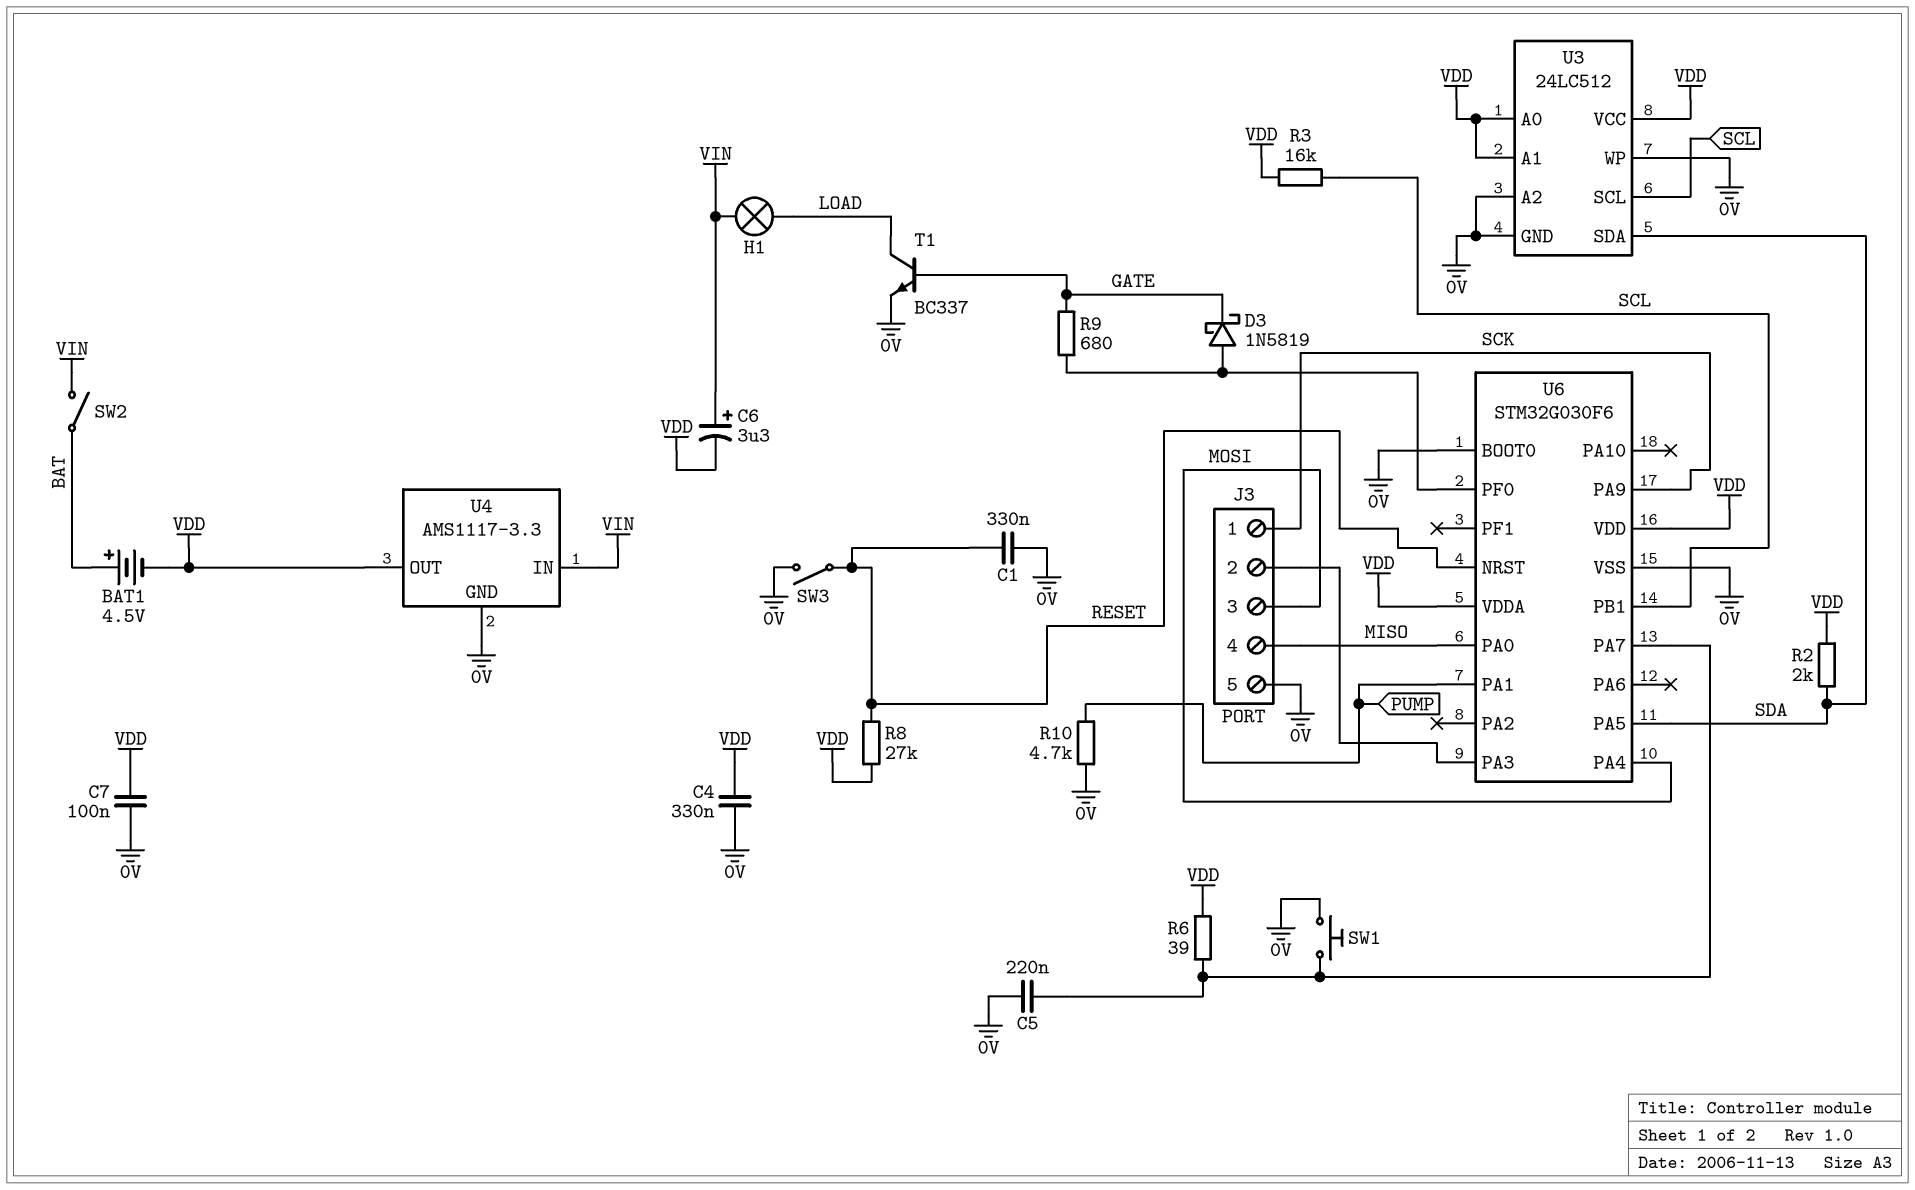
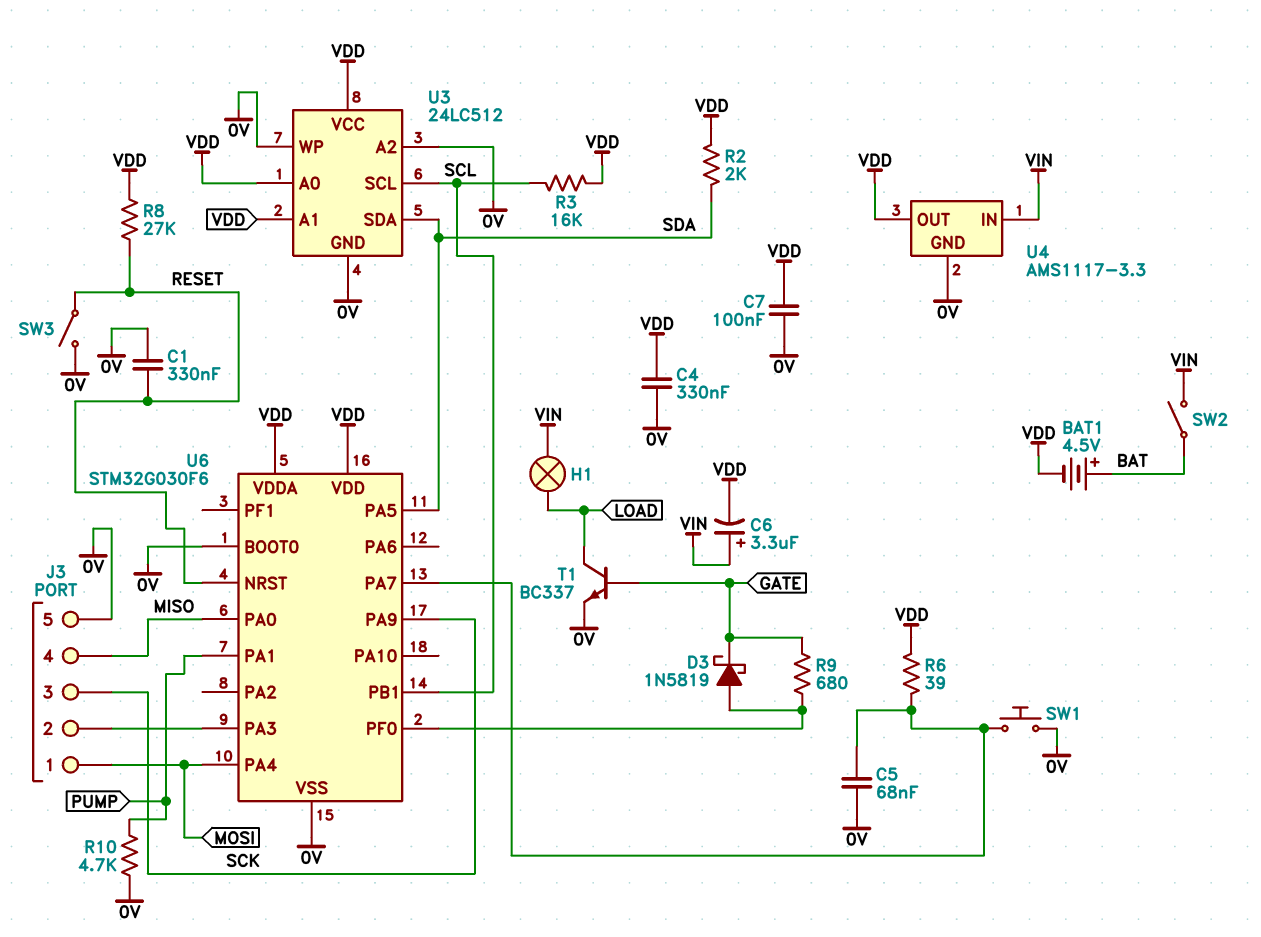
C5: 220nF (0V, U6/PA7) -> 68nF (0V, U6/PA7)
J3 pin 1: SCK -> MOSI
J3 pin 3: MOSI -> SCK

